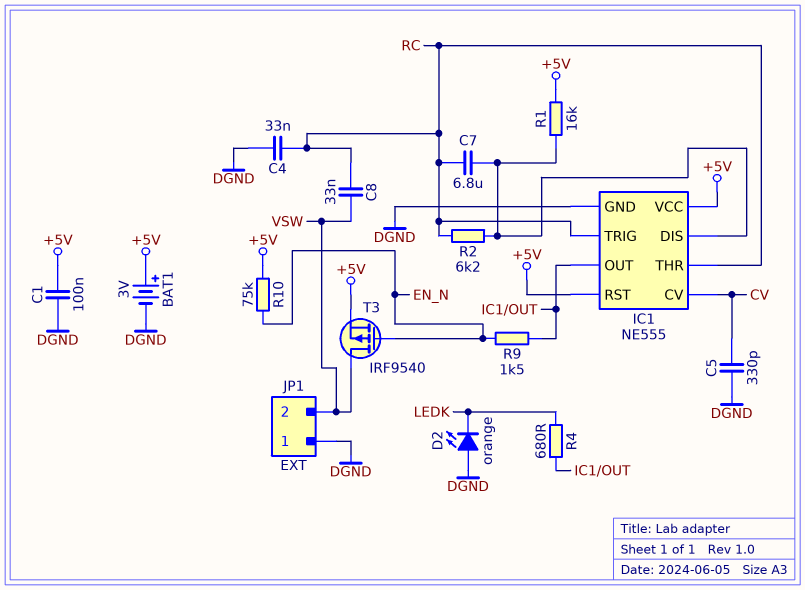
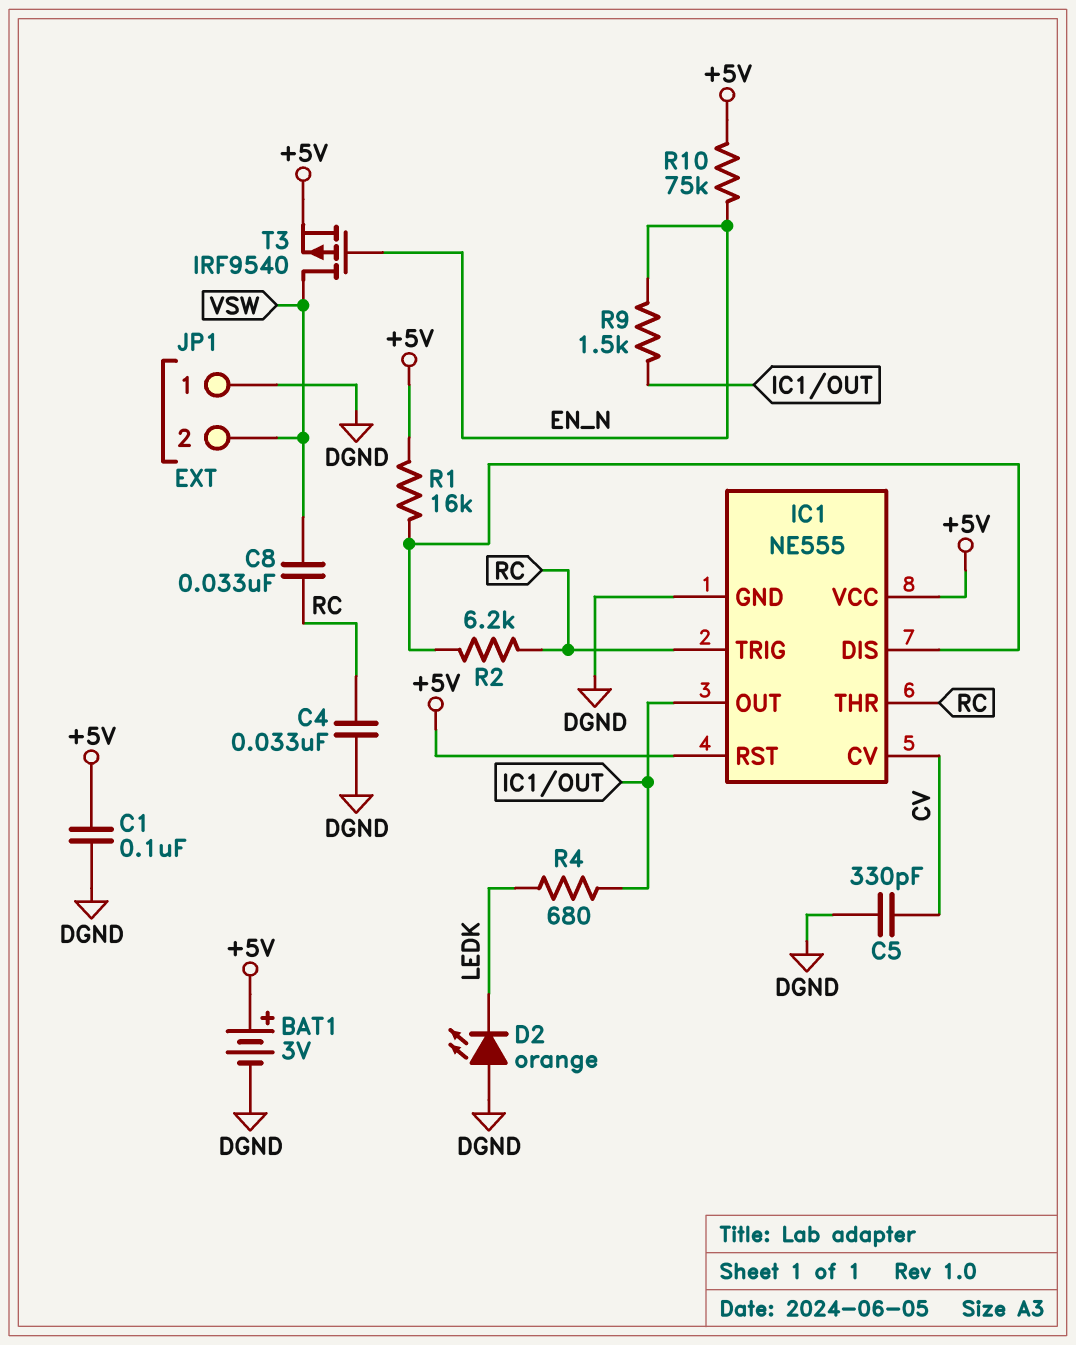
C7: 6.8uF (IC1/DIS, RC) -> none

